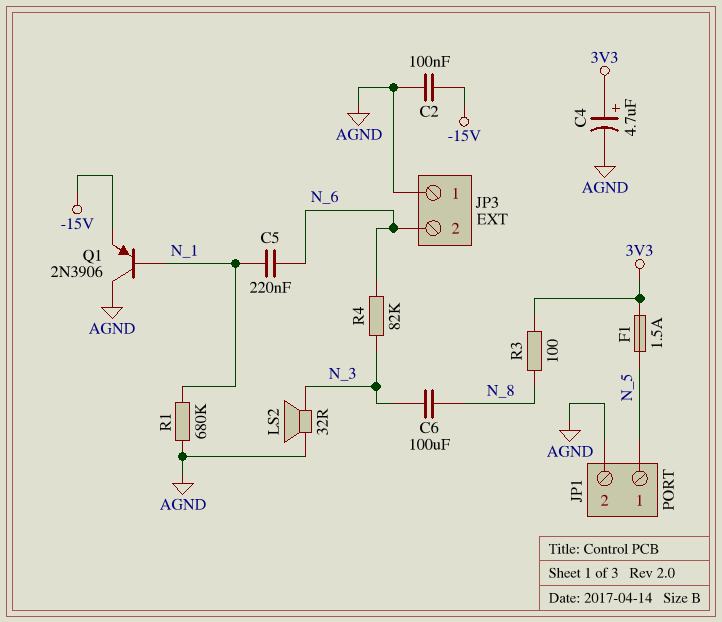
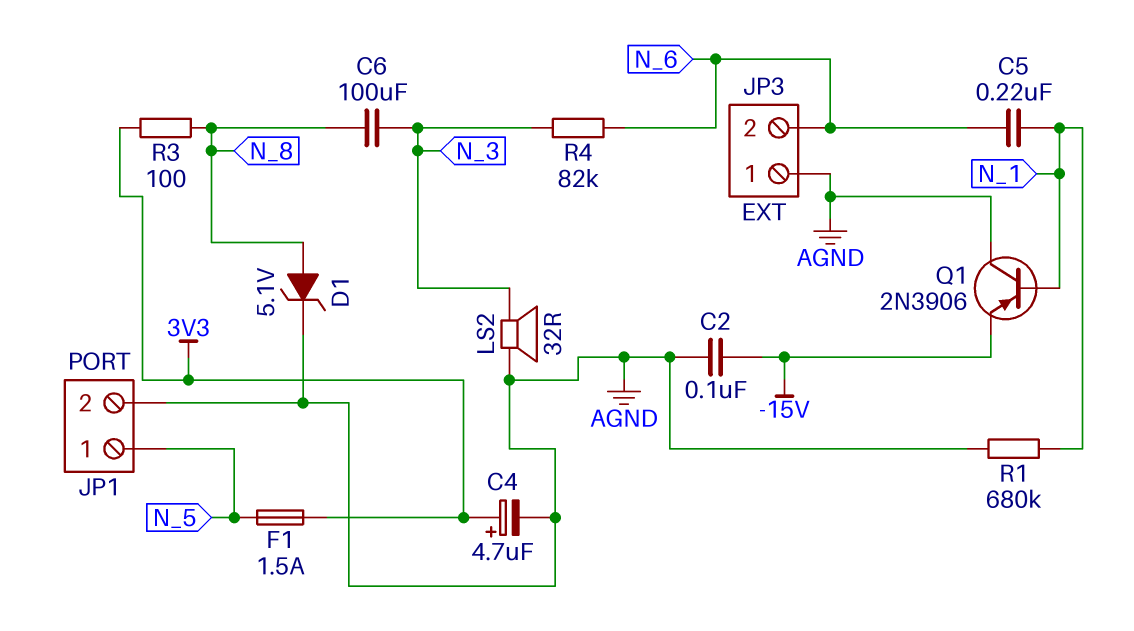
D1: none -> zener 5.1V (A N_8, K AGND)

